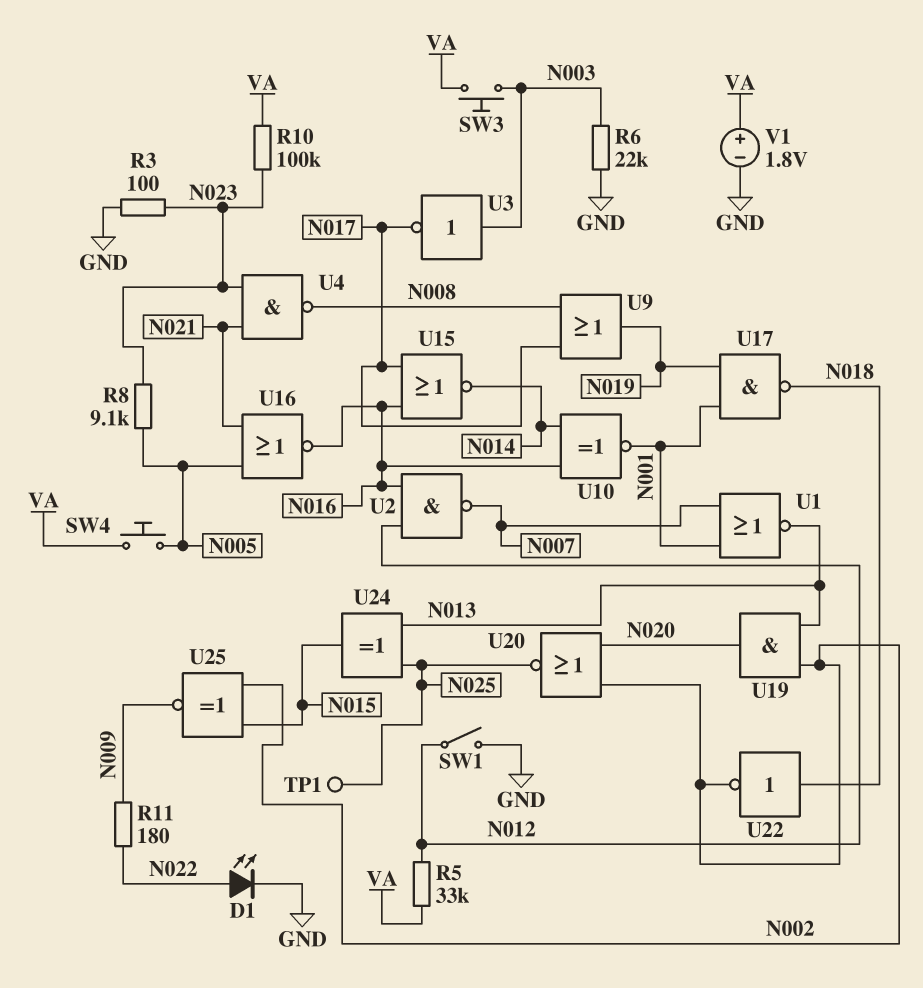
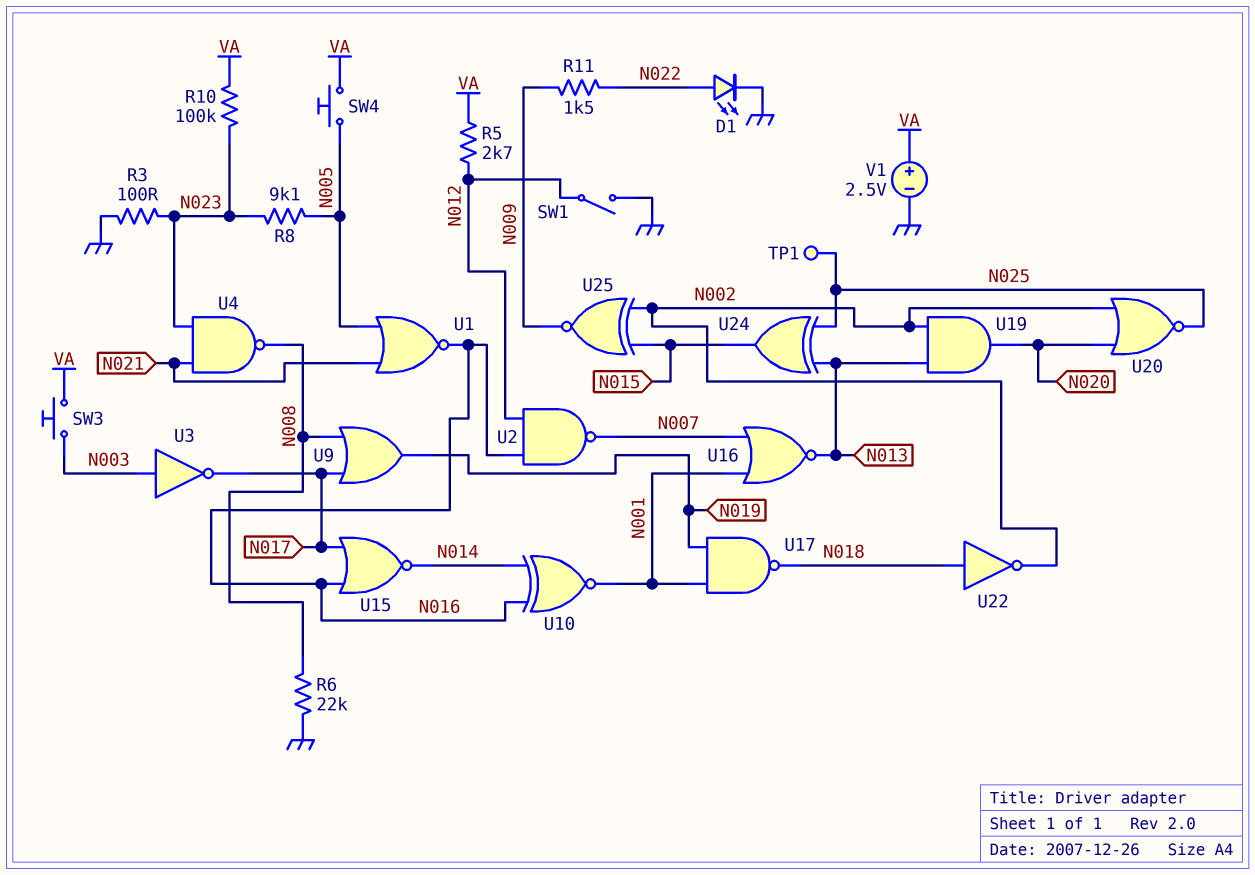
R5: 33k (N012, VA) -> 2.7k (N012, VA)
R6: 22k (GND, N003) -> 22k (GND, N008)
R11: 180 (N009, N022) -> 1.5k (N009, N022)
U1: NOR (in N001, in N007, out N013) -> NOR (in N005, in N021, out N016)
U16: NOR (in N005, in N021, out N016) -> NOR (in N001, in N007, out N013)
V1: 1.8V (plus VA, minus GND) -> 2.5V (plus VA, minus GND)

